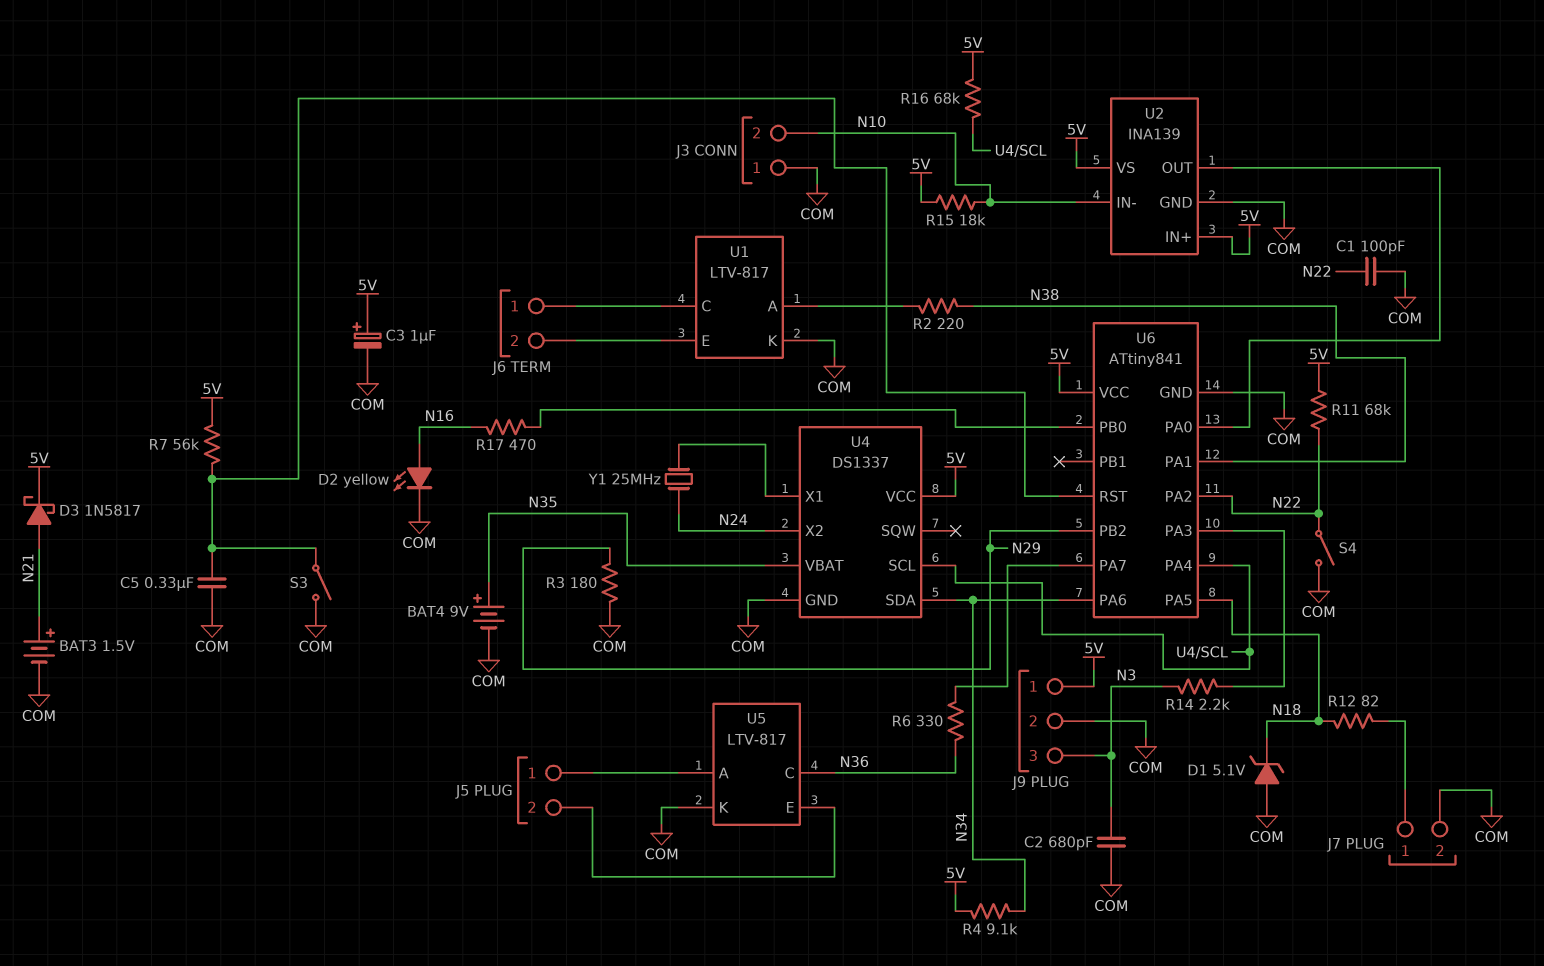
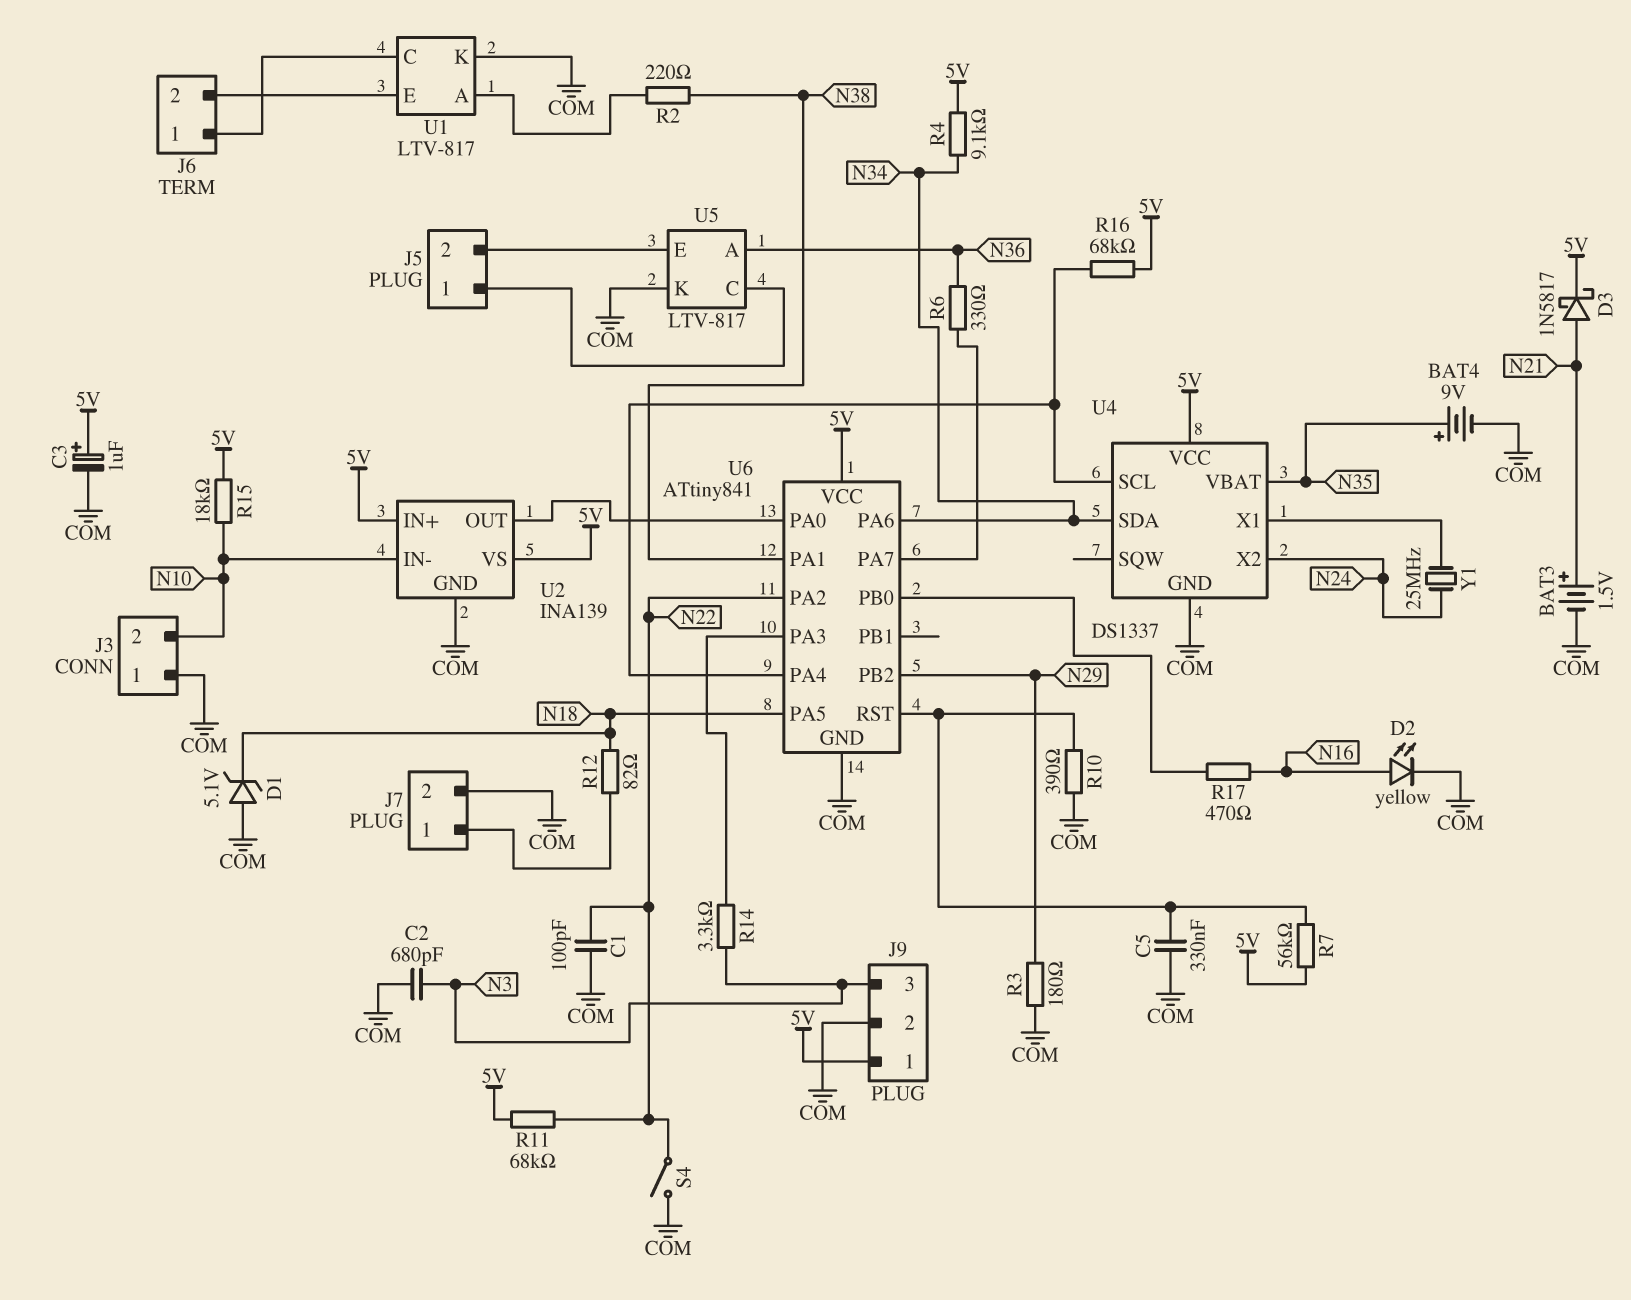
R10: none -> 390 (COM, U6/RST)
R14: 2.2k (N3, U6/PA3) -> 3.3k (N3, U6/PA3)
S3: switch (COM, U6/RST) -> none
U5 pin A: J5/1 -> N36
U5 pin C: N36 -> J5/1

